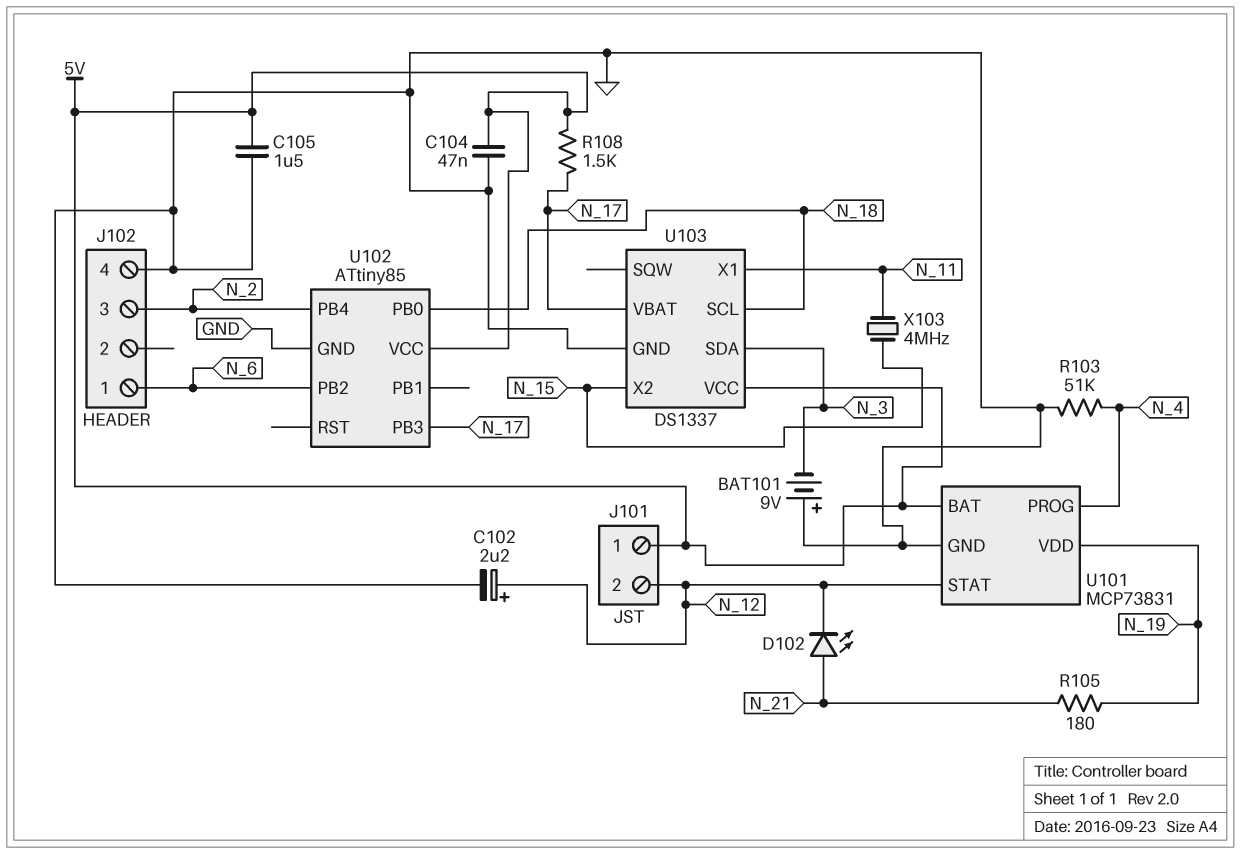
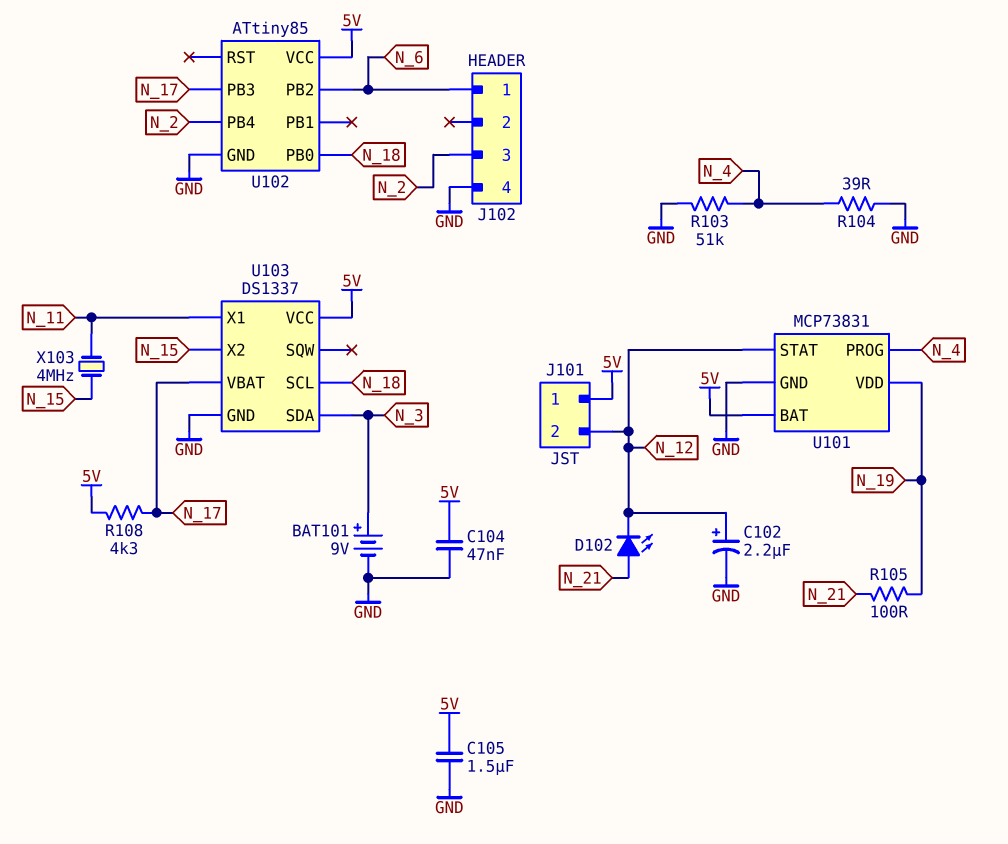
BAT101: 9V (plus GND, minus N_3) -> 9V (plus N_3, minus GND)
R104: none -> 39 (GND, N_4)
R105: 180 (N_19, N_21) -> 100 (N_19, N_21)
R108: 1.5k (5V, N_17) -> 4.3k (5V, N_17)

